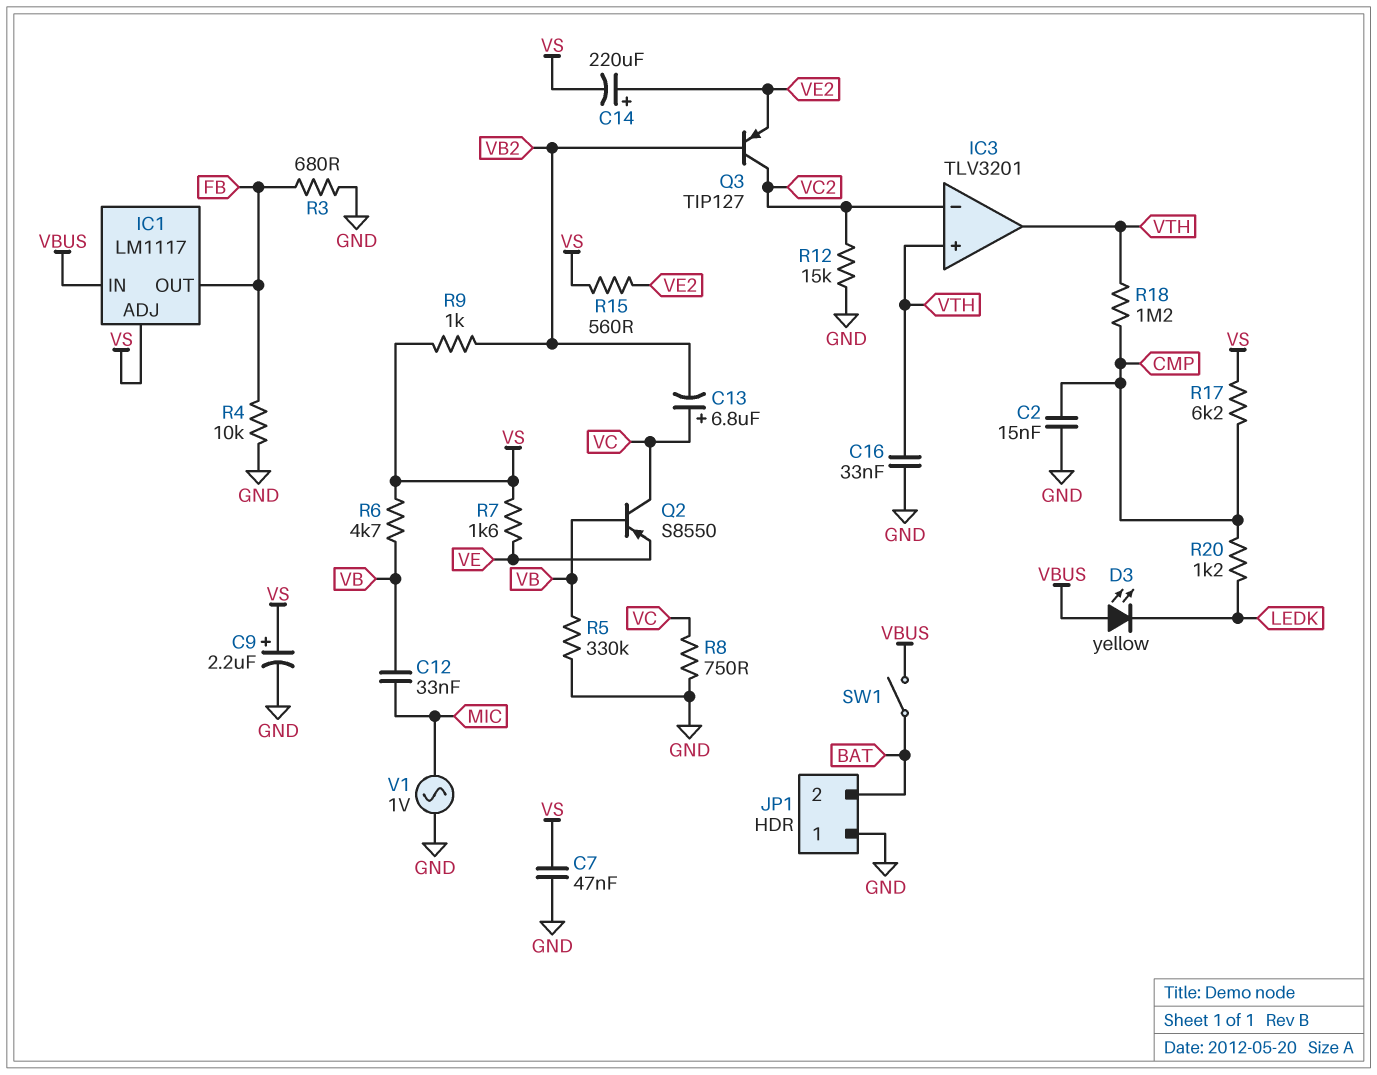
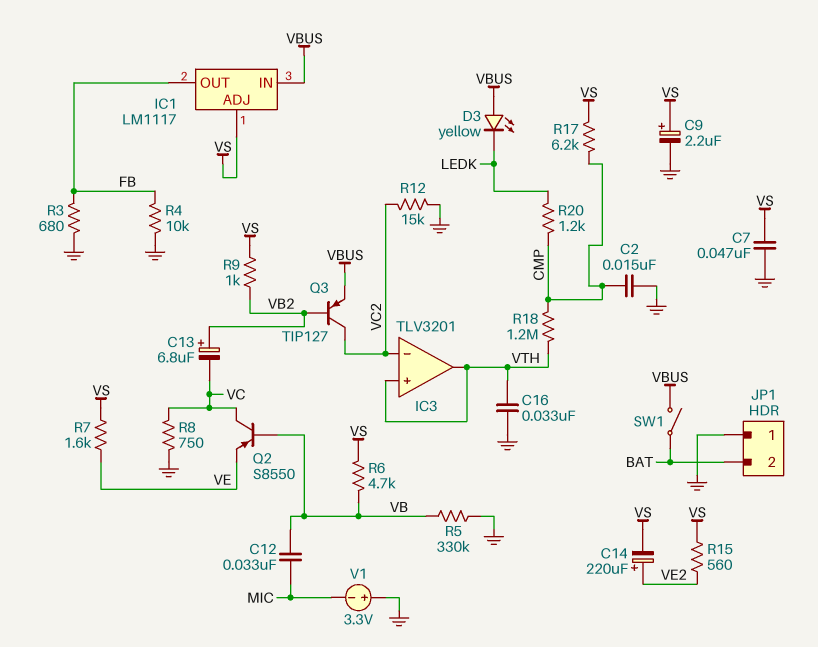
C13: 6.8uF (plus VC, minus VB2) -> 6.8uF (plus VB2, minus VC)
Q3: PNP TIP127 (B VB2, C VC2, E VE2) -> PNP TIP127 (B VB2, C VC2, E VBUS)
V1: AC 1V (GND, MIC) -> 3.3V (plus GND, minus MIC)

